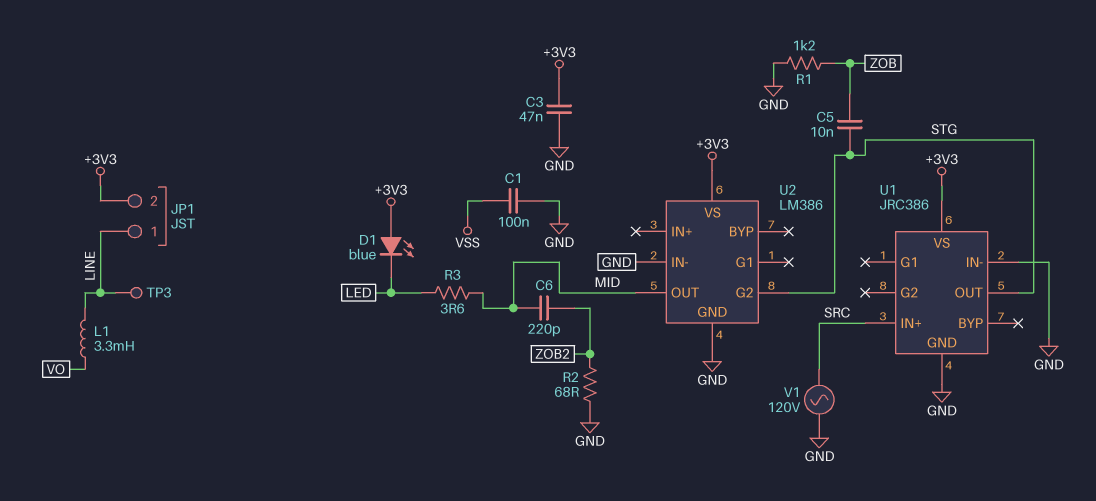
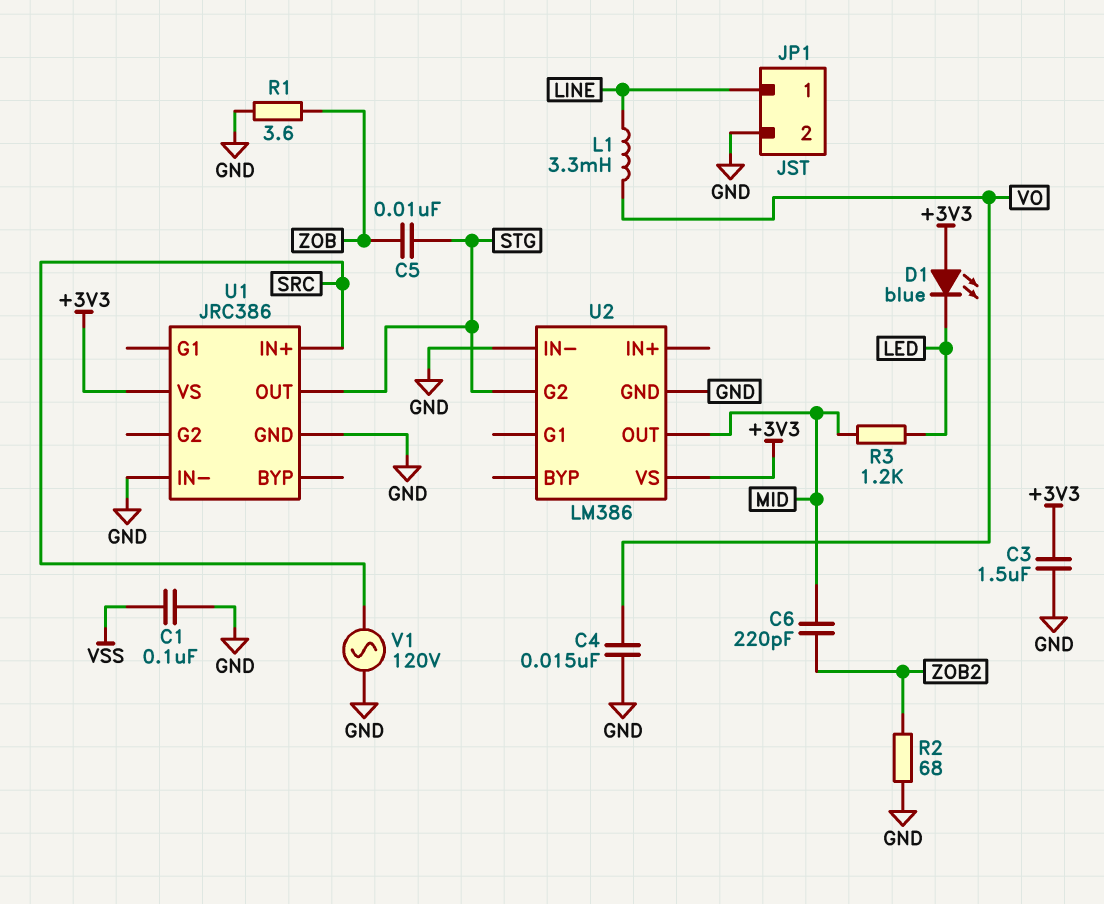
C3: 47nF (+3V3, GND) -> 1.5uF (+3V3, GND)
C4: none -> 15nF (GND, VO)
JP1 pin 2: +3V3 -> GND
R1: 1.2k (GND, ZOB) -> 3.6 (GND, ZOB)
R3: 3.6 (LED, MID) -> 1.2k (LED, MID)
TP3: test point (LINE) -> none

